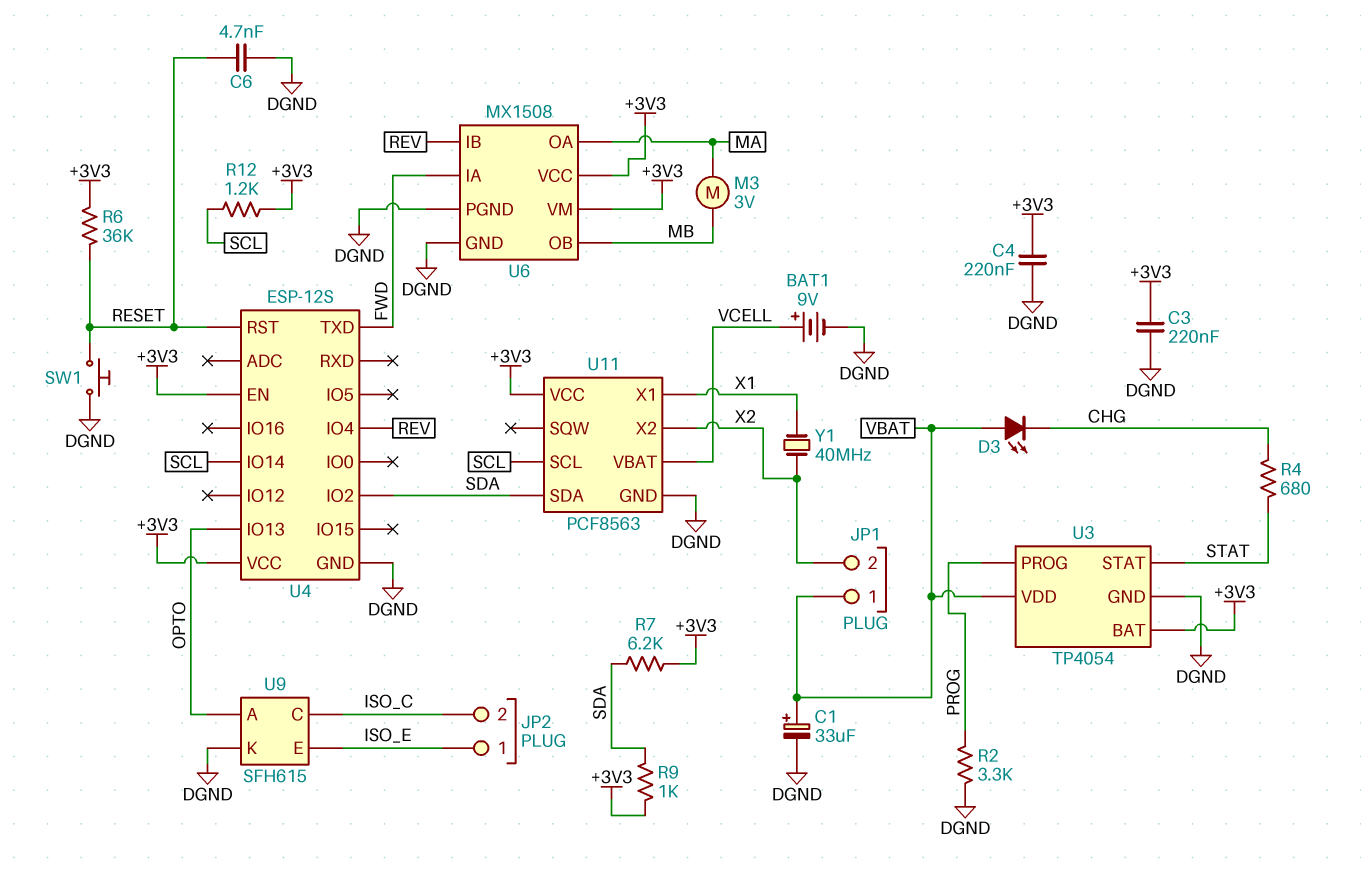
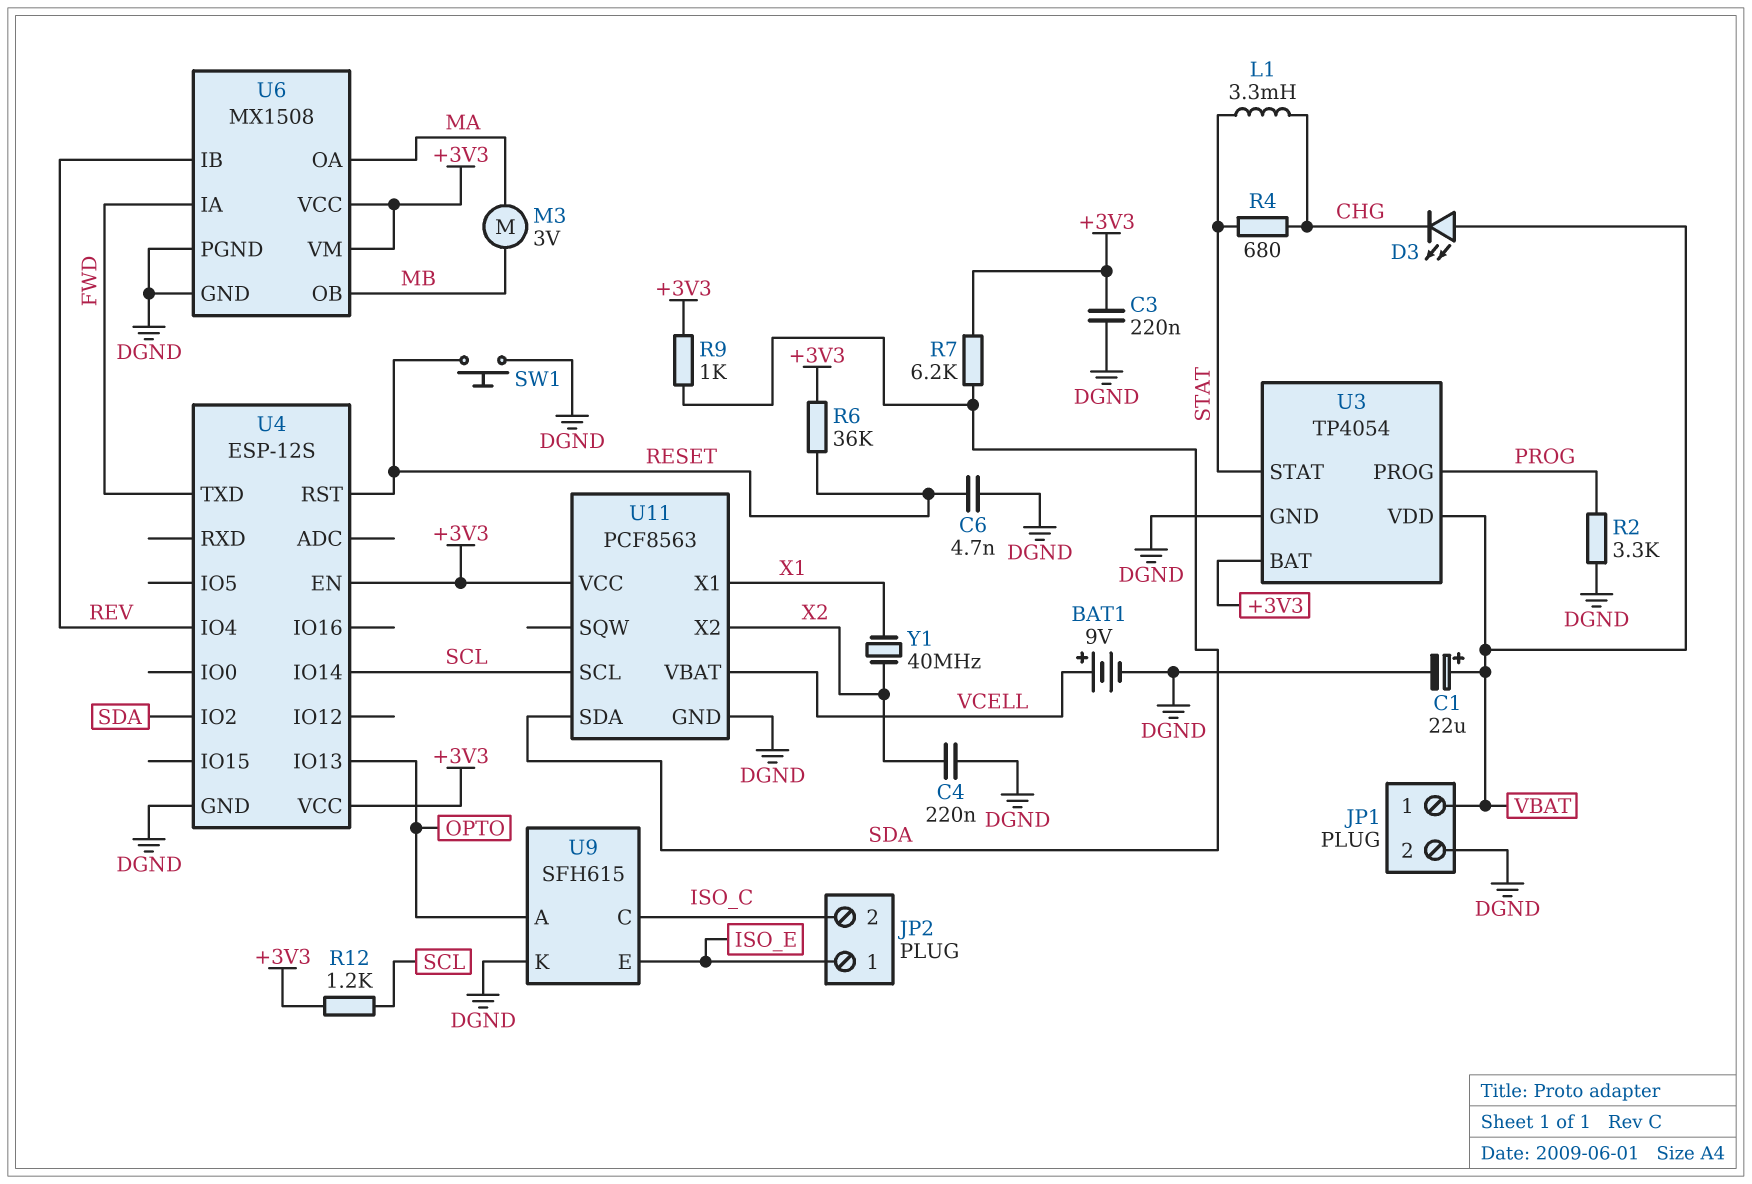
C1: 33uF (plus VBAT, minus DGND) -> 22uF (plus VBAT, minus DGND)
C4: 220nF (+3V3, DGND) -> 220nF (DGND, X2)
JP1 pin 2: X2 -> DGND
L1: none -> 3.3mH (CHG, STAT)

